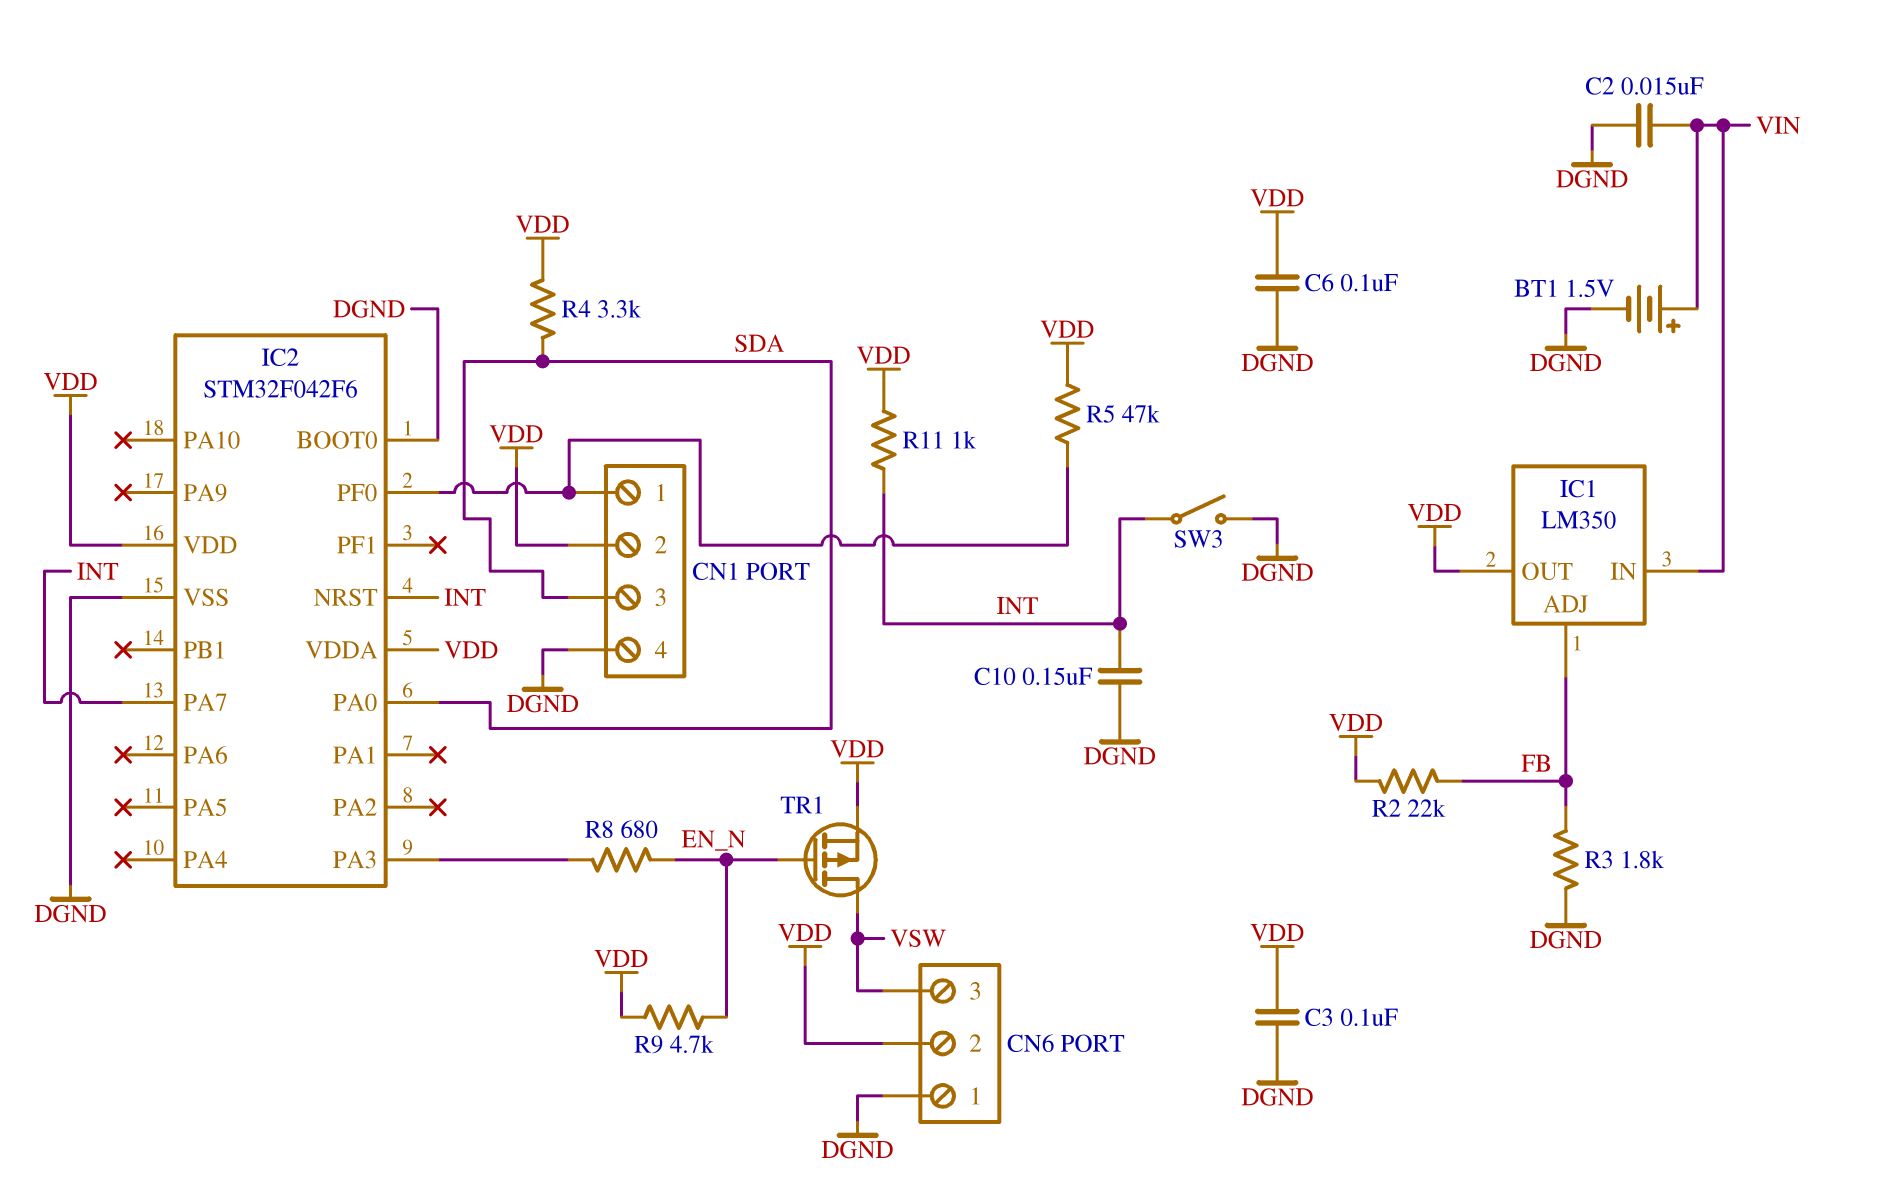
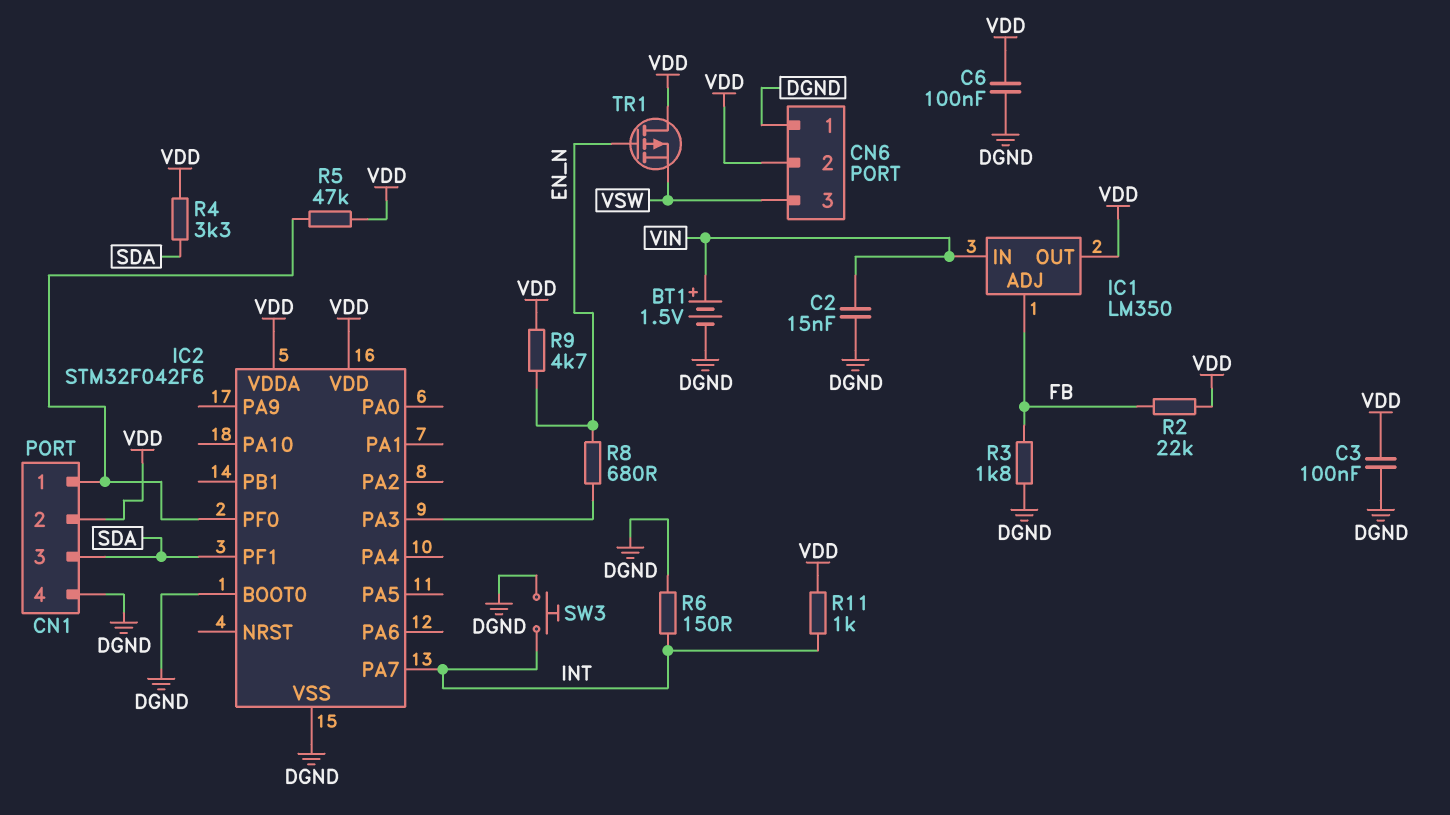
C10: 150nF (DGND, INT) -> none
IC2 pin NRST: INT -> none
IC2 pin PA0: SDA -> none
IC2 pin PF1: none -> SDA
R6: none -> 150 (DGND, INT)
SW3: switch (DGND, INT) -> button (DGND, INT)
TR1: PMOS (G EN_N, D VSW, S VDD) -> PMOS (G EN_N, D VDD, S VSW)

